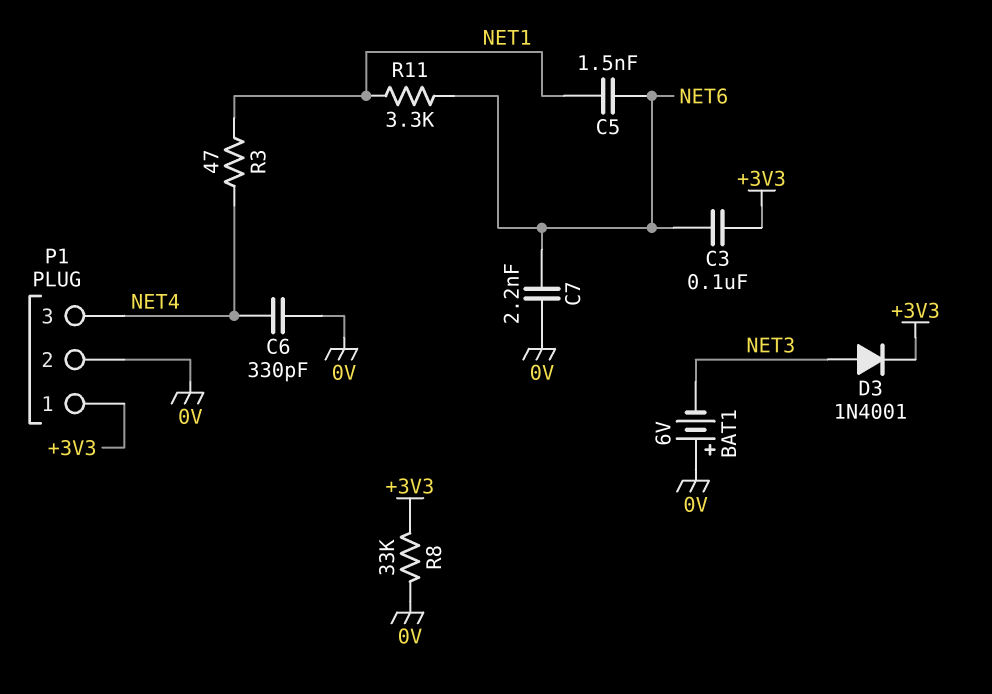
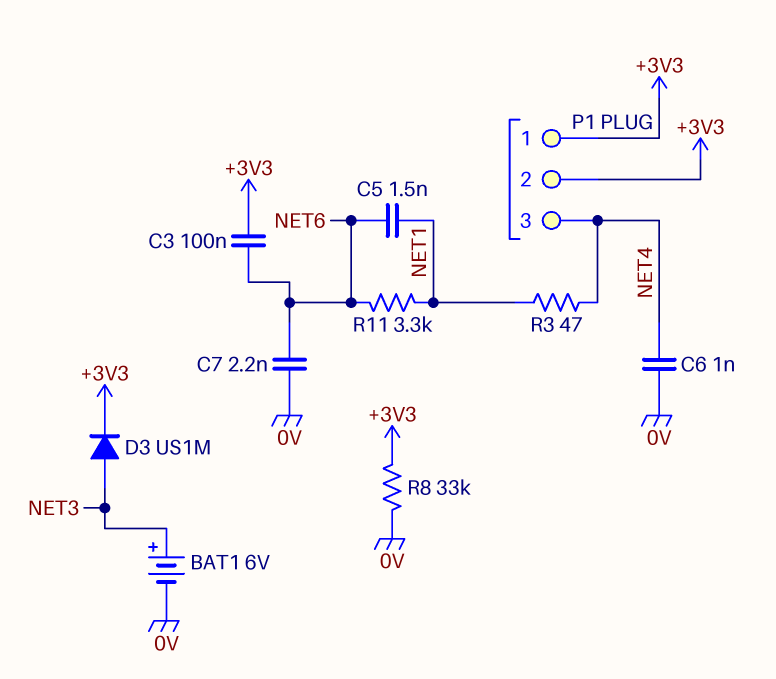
BAT1: 6V (plus 0V, minus NET3) -> 6V (plus NET3, minus 0V)
C6: 330pF (0V, NET4) -> 1nF (0V, NET4)
D3: diode 1N4001 (A NET3, K +3V3) -> diode US1M (A NET3, K +3V3)
P1 pin 2: 0V -> +3V3

